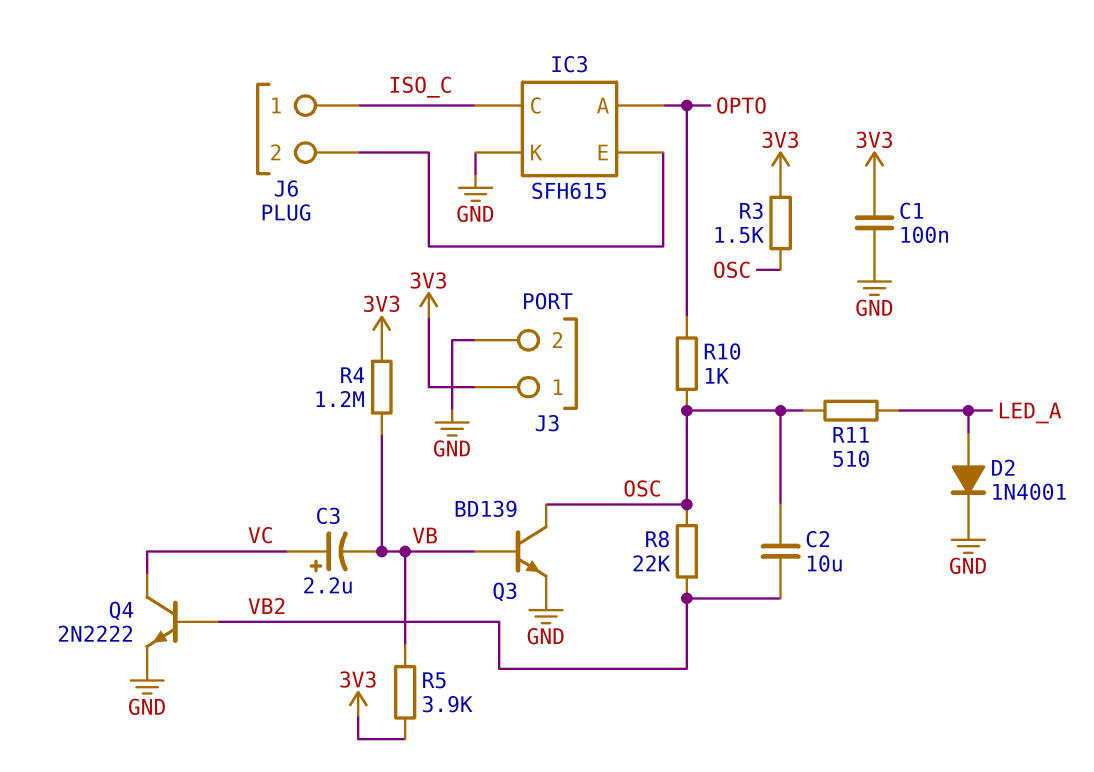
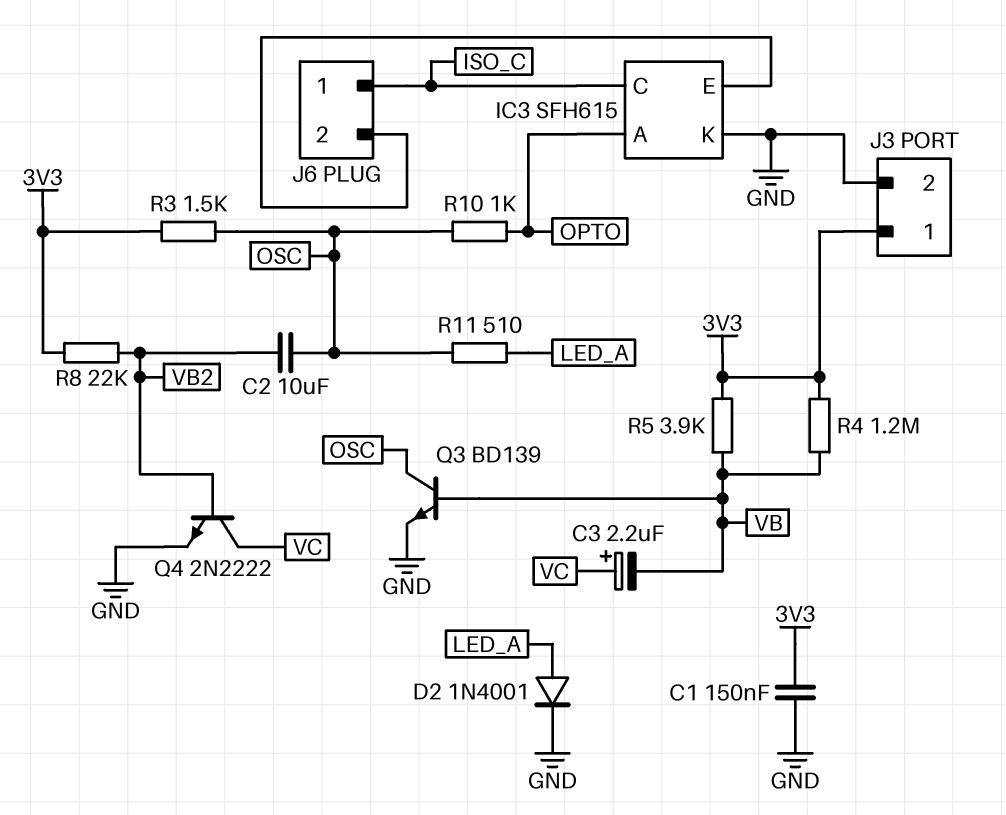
C1: 100nF (3V3, GND) -> 150nF (3V3, GND)
R8: 22k (OSC, VB2) -> 22k (3V3, VB2)

